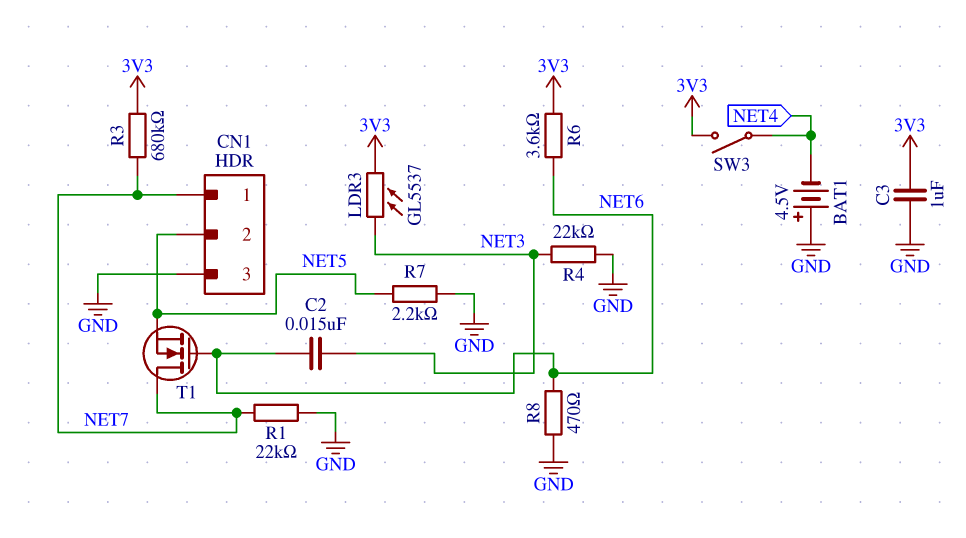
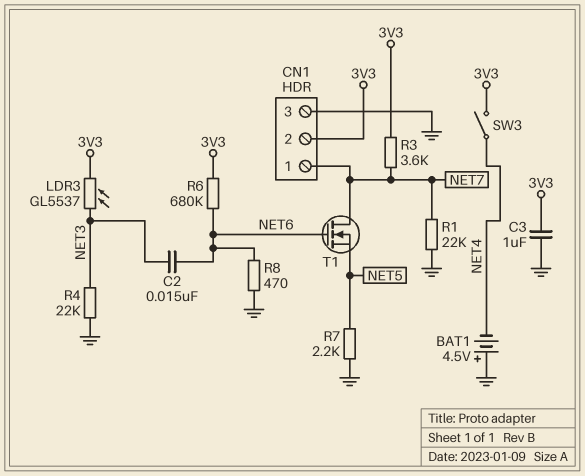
CN1 pin 2: NET5 -> 3V3
R3: 680k (3V3, NET7) -> 3.6k (3V3, NET7)
R6: 3.6k (3V3, NET6) -> 680k (3V3, NET6)

